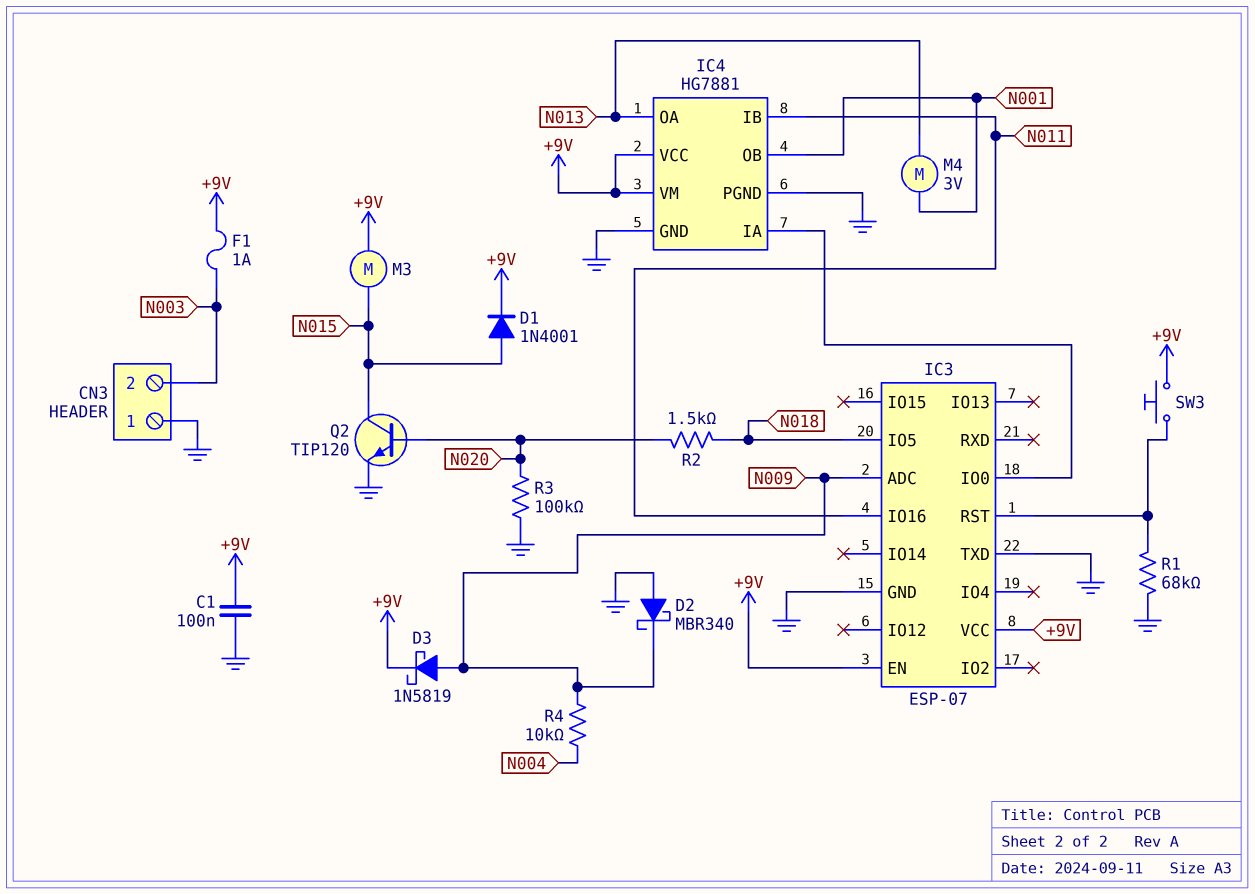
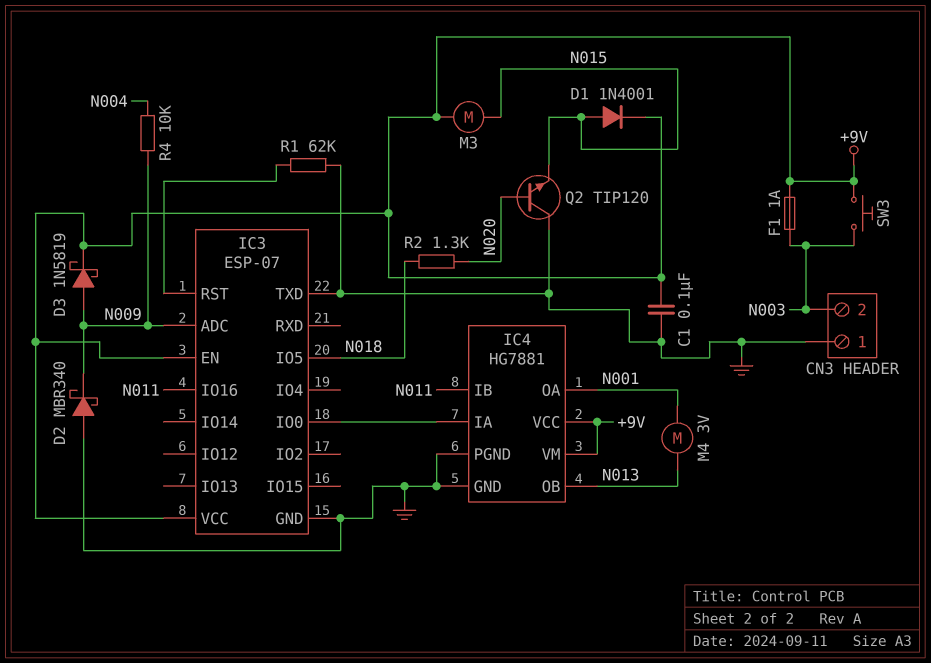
IC4 pin OA: N013 -> N001
IC4 pin OB: N001 -> N013
Q2: NPN TIP120 (B N020, C N015, E GND) -> NPN TIP120 (B N020, C GND, E N015)
R1: 68k (GND, IC3/RST) -> 62k (GND, IC3/RST)
R2: 1.5k (N018, N020) -> 1.3k (N018, N020)
R3: 100k (GND, N020) -> none
SW3: button (+9V, IC3/RST) -> button (+9V, N003)

